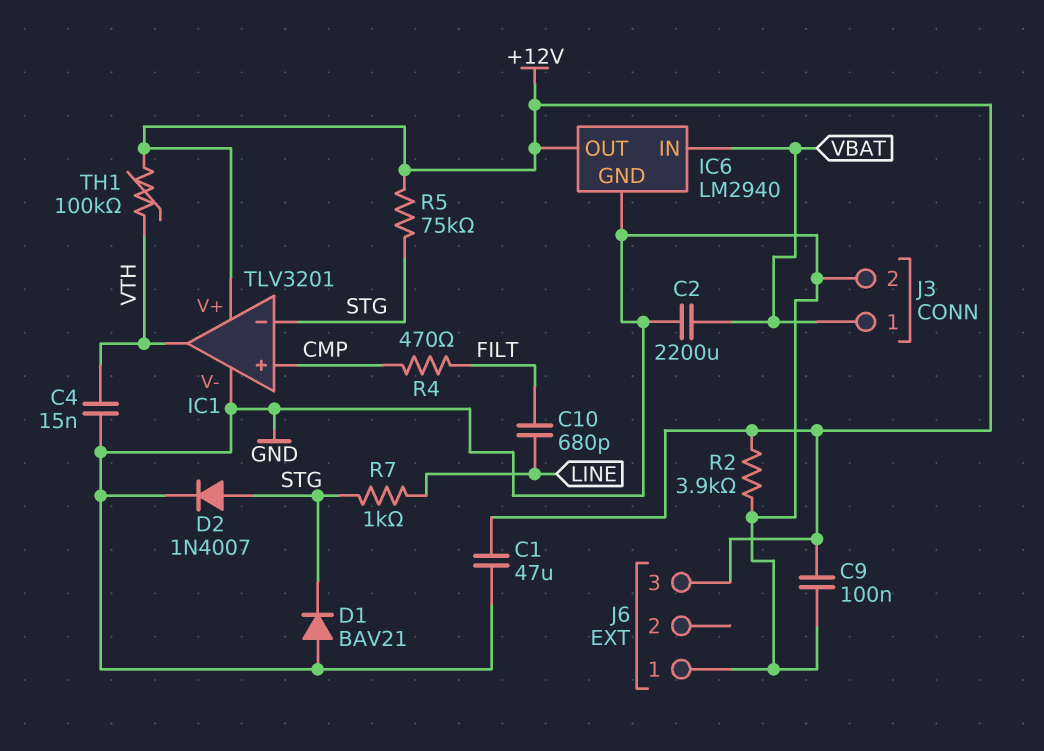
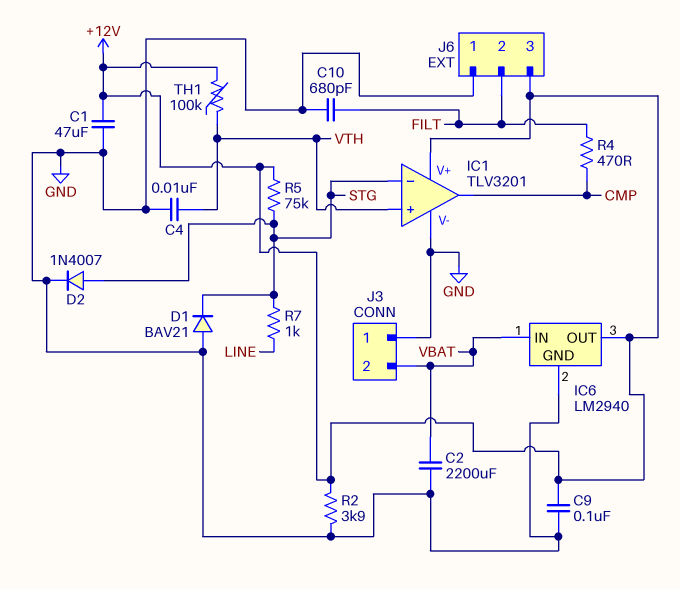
C4: 15nF (GND, VTH) -> 10nF (GND, VTH)
C10: 680pF (FILT, LINE) -> 680pF (FILT, GND)
IC1 pin in+: CMP -> VTH
IC1 pin out: VTH -> CMP
J3 pin 1: VBAT -> GND
J3 pin 2: GND -> VBAT
J6 pin 2: none -> FILT

